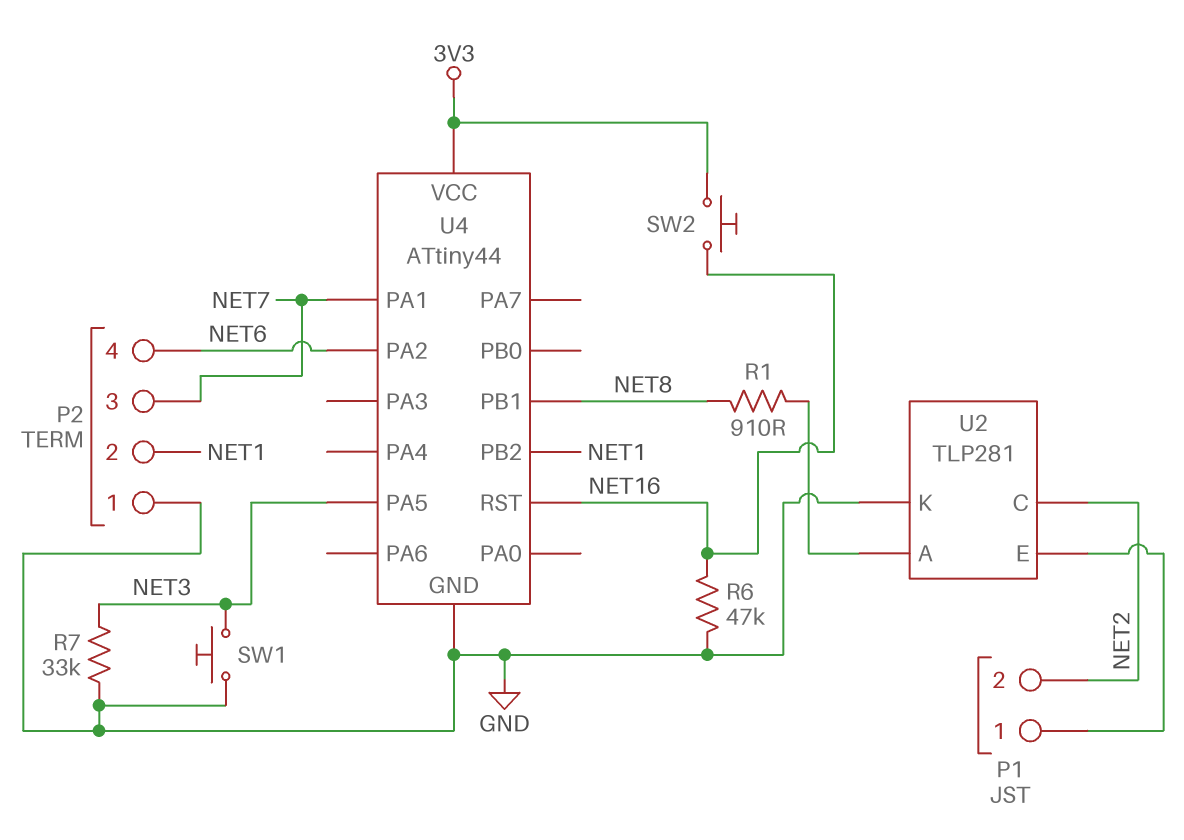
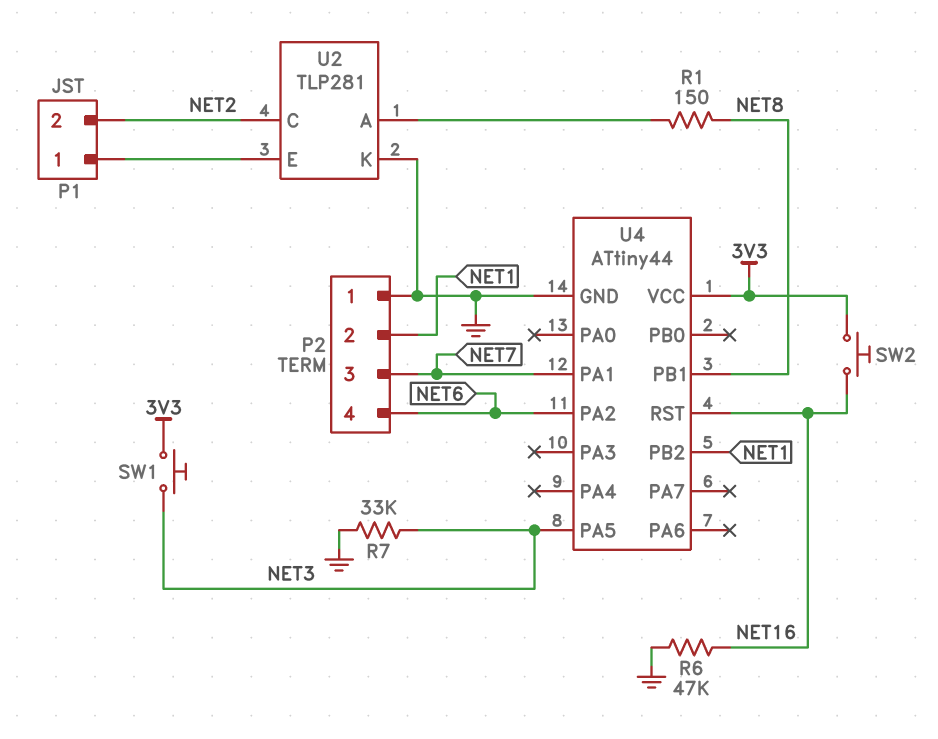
R1: 910 (NET8, U2/A) -> 150 (NET8, U2/A)
SW1: button (GND, NET3) -> button (3V3, NET3)

